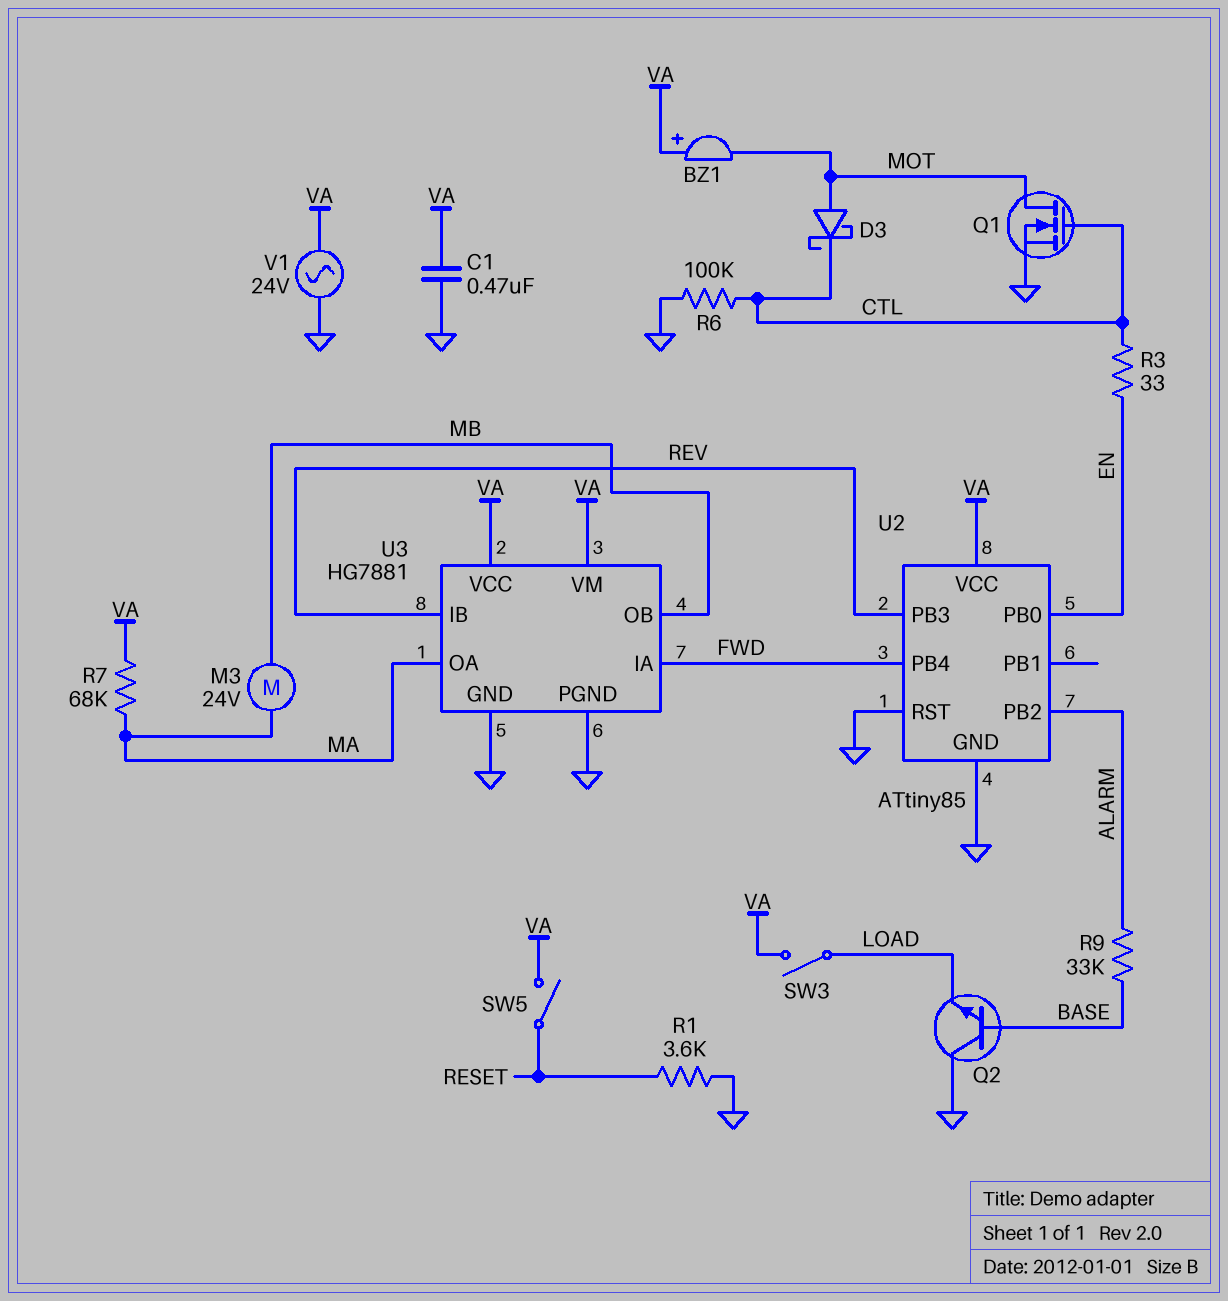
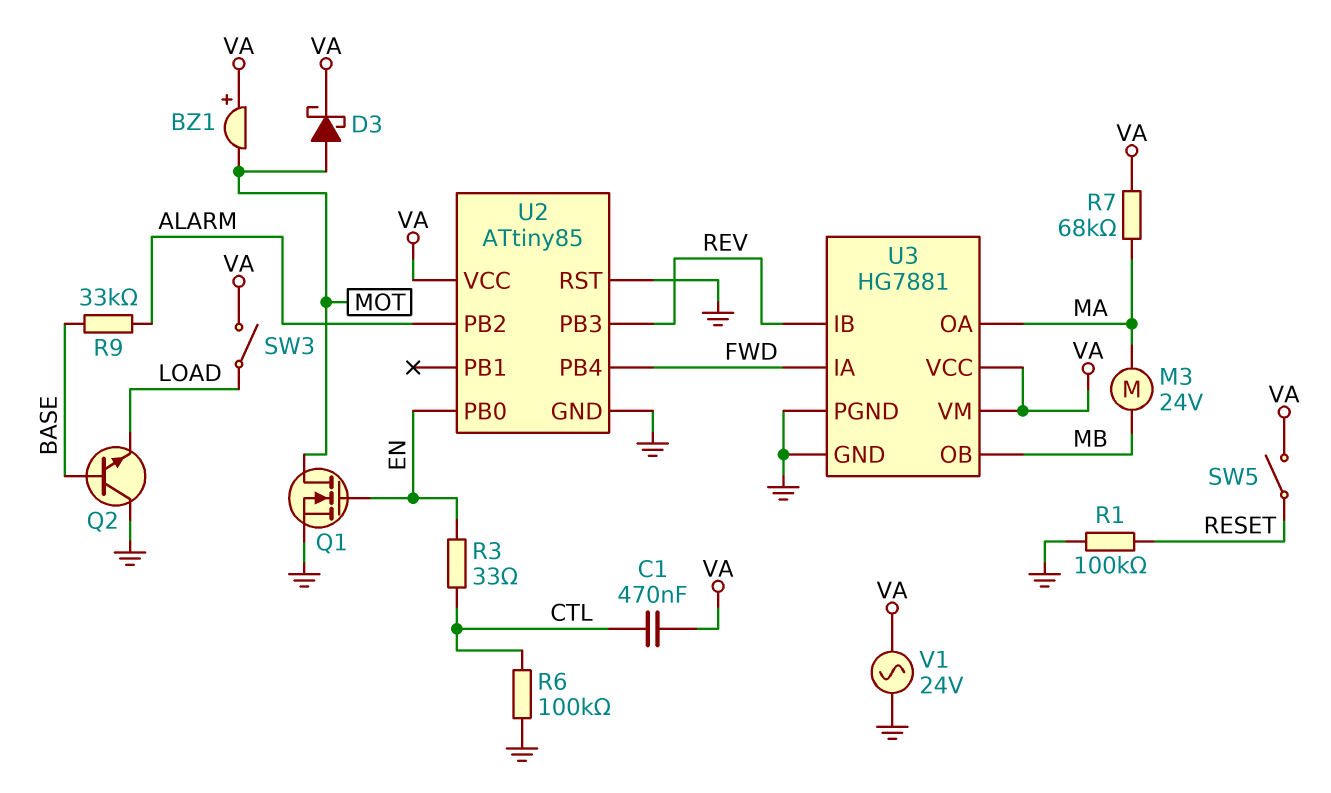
C1: 470nF (GND, VA) -> 470nF (CTL, VA)
D3: schottky (A MOT, K CTL) -> schottky (A MOT, K VA)
Q1: NMOS (G CTL, D MOT, S GND) -> NMOS (G EN, D MOT, S GND)
R1: 3.6k (GND, RESET) -> 100k (GND, RESET)

